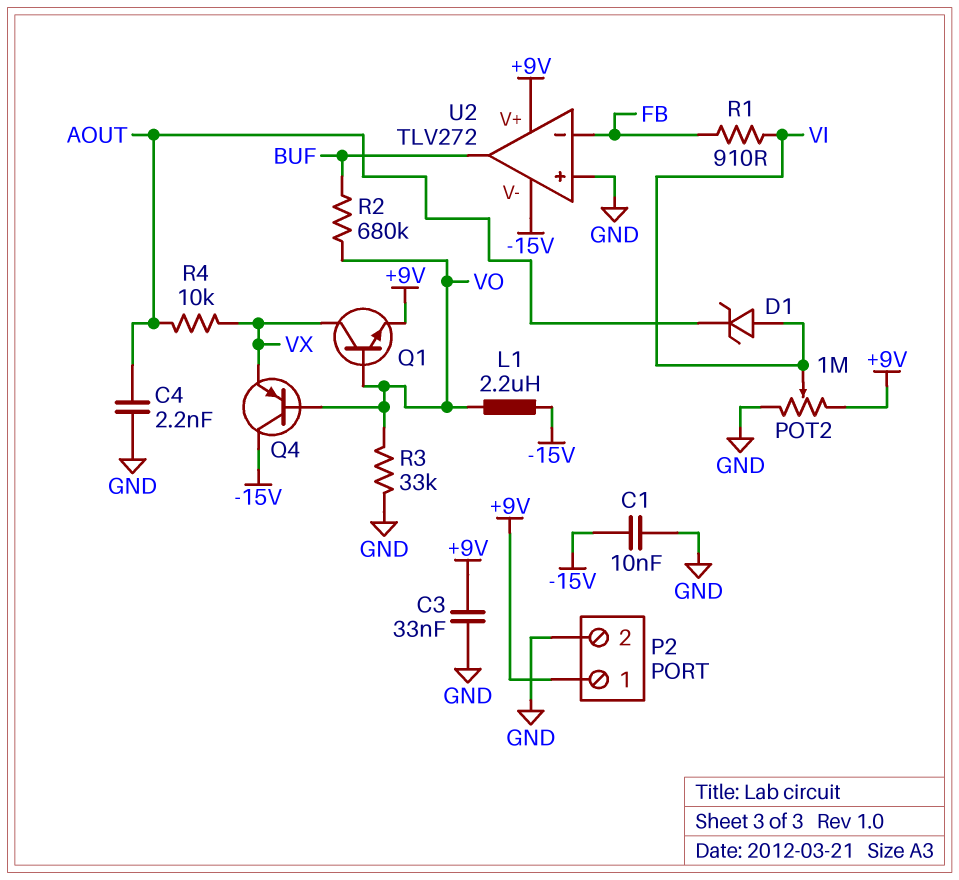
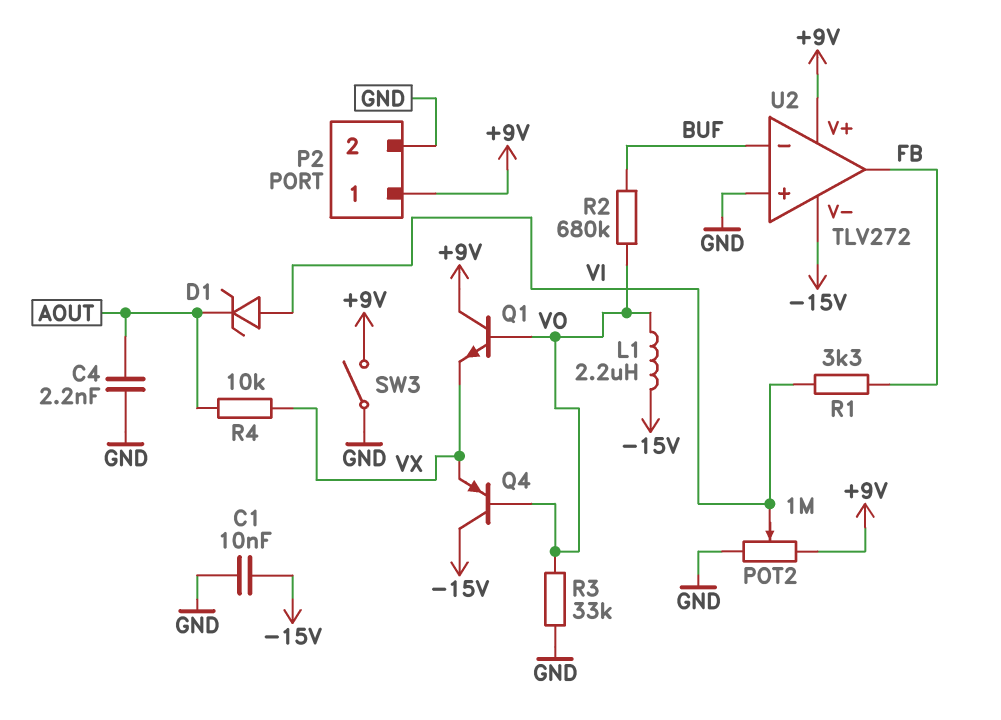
C3: 33nF (+9V, GND) -> none
Q1: NPN (B VO, C VX, E +9V) -> NPN (B VO, C +9V, E VX)
R1: 910 (FB, VI) -> 3.3k (FB, VI)
SW3: none -> switch (+9V, GND)
U2 pin in-: FB -> BUF
U2 pin out: BUF -> FB

